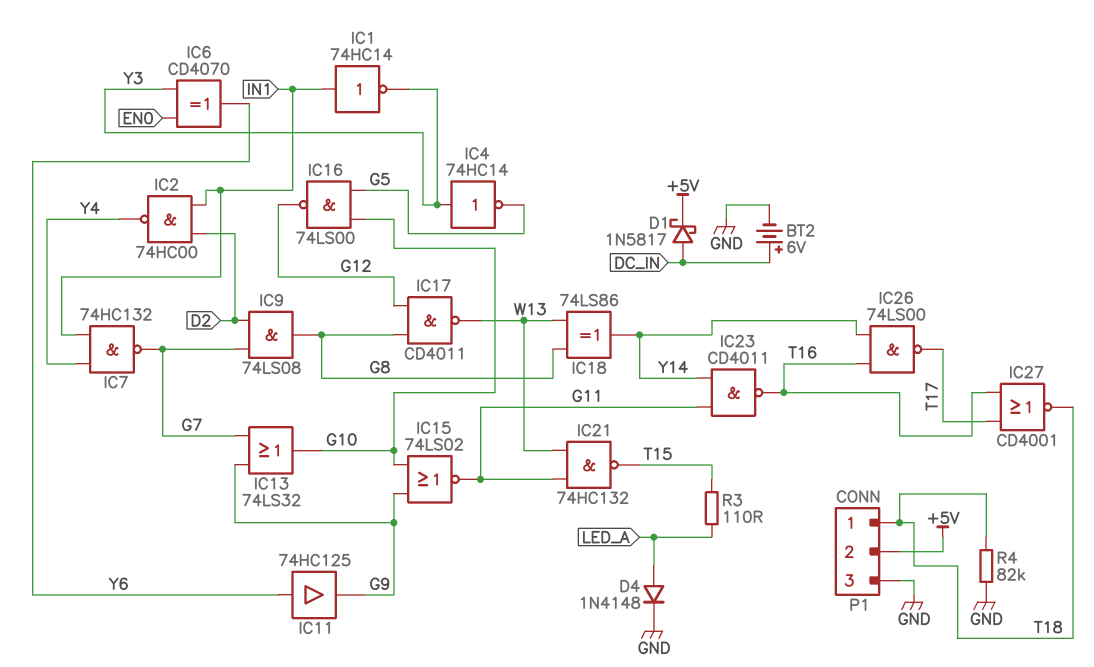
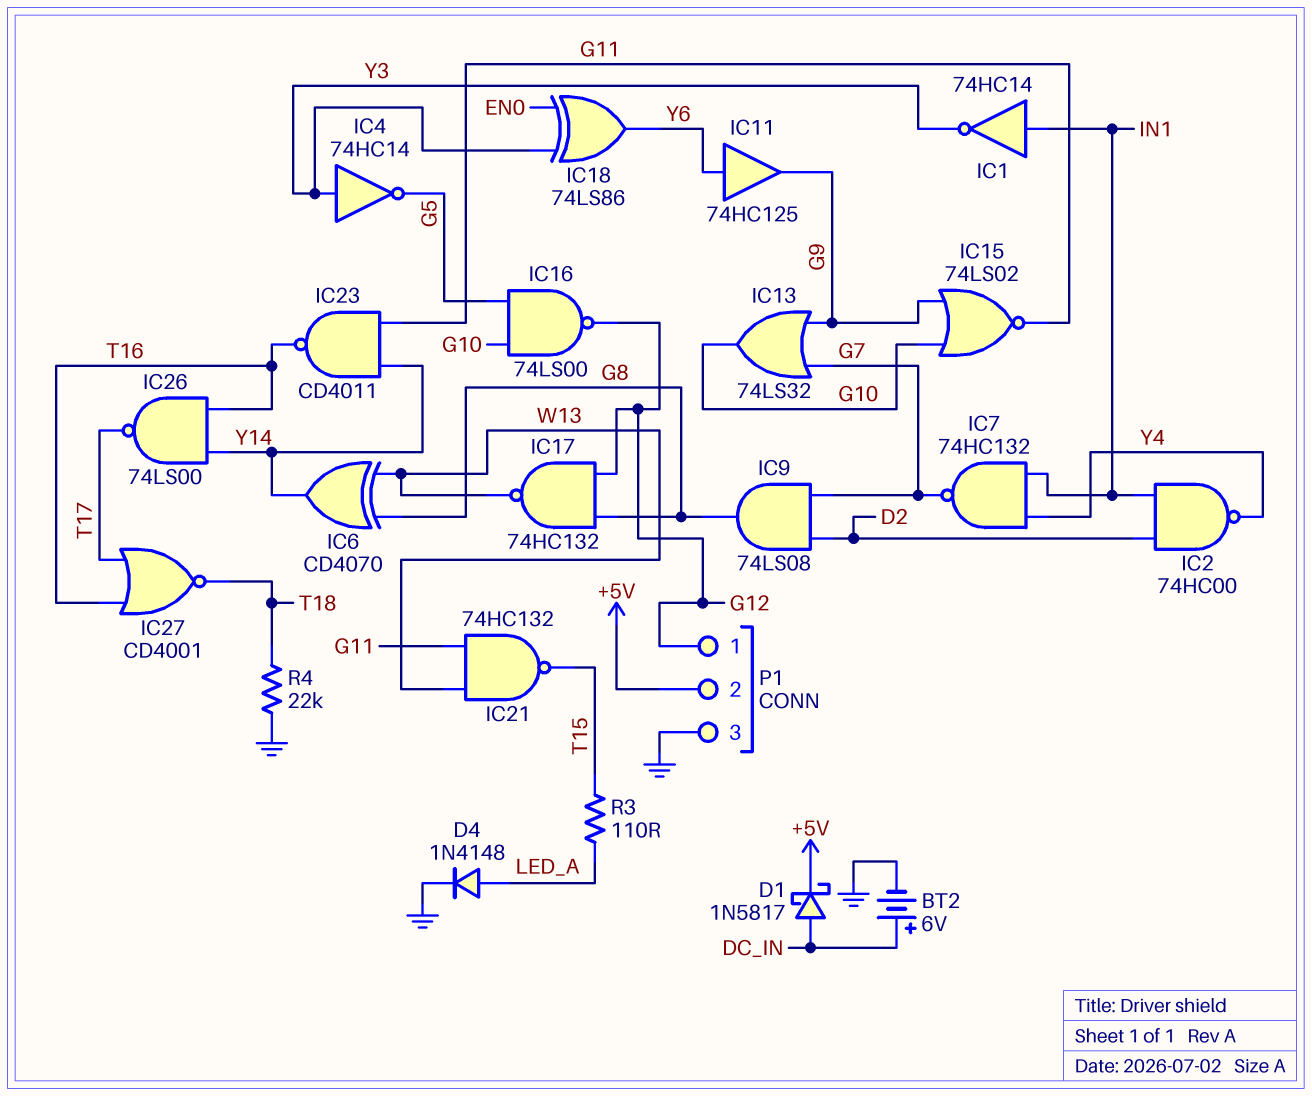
IC6: XOR CD4070 (in EN0, in Y3, out Y6) -> XOR CD4070 (in G8, in W13, out Y14)
IC17: NAND CD4011 (in G8, in G12, out W13) -> NAND 74HC132 (in G8, in G12, out W13)
IC18: XOR 74LS86 (in G8, in W13, out Y14) -> XOR 74LS86 (in EN0, in Y3, out Y6)
P1 pin 1: T18 -> G12
R4: 82k (GND, T18) -> 22k (GND, T18)

